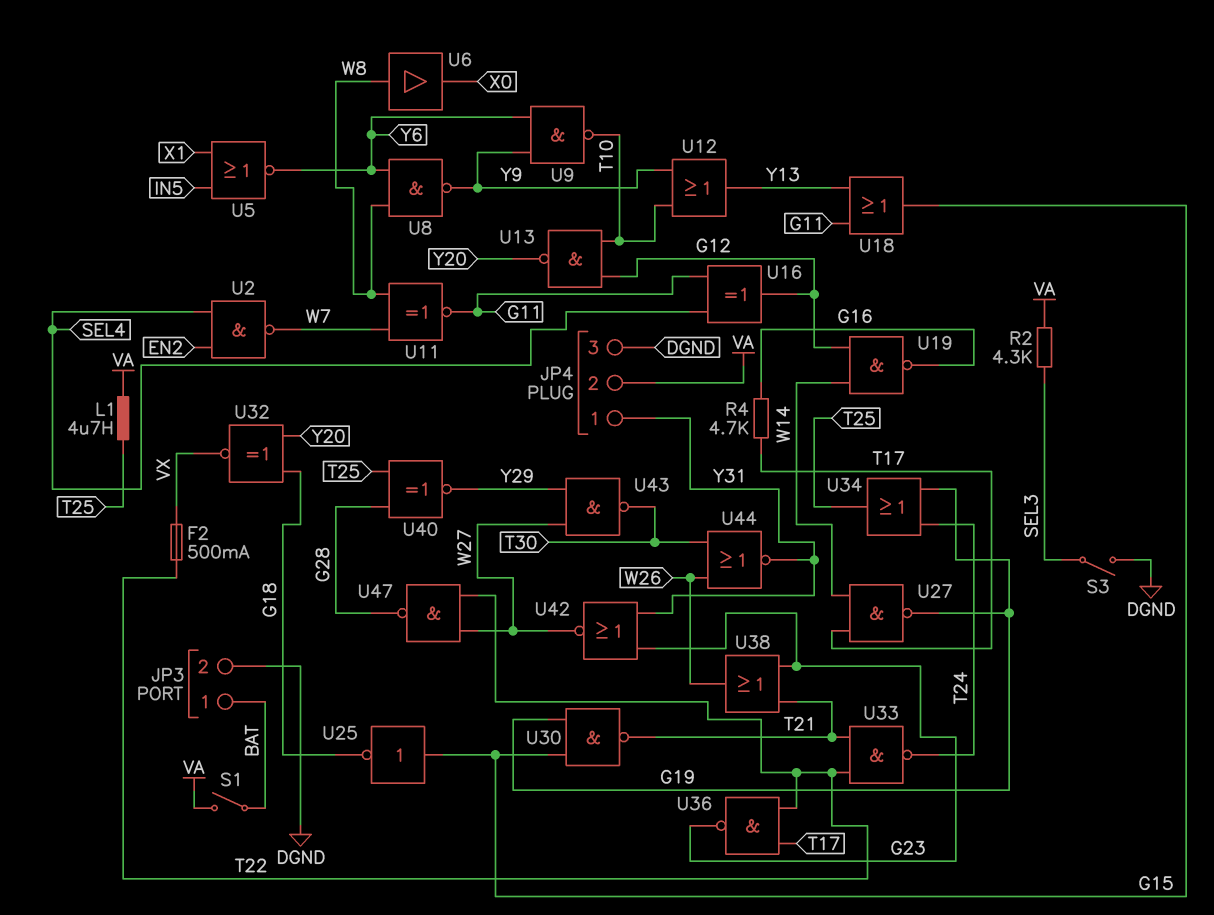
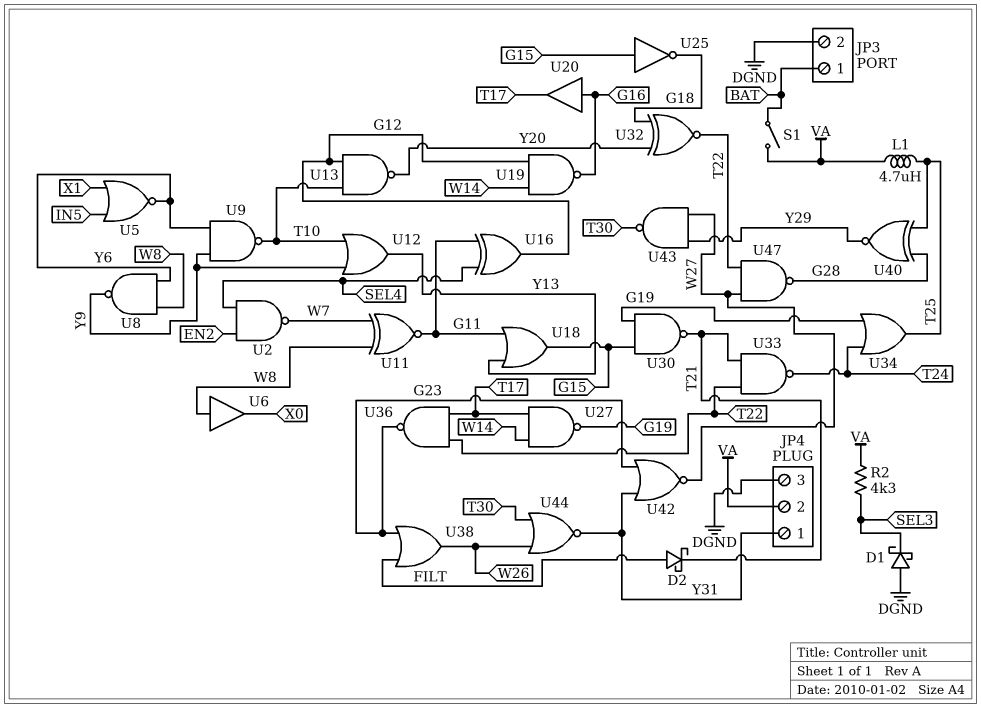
D1: none -> schottky (A DGND, K SEL3)
D2: none -> schottky (A FILT, K T21)
F2: 500mA (T22, VX) -> none
R4: 4.7k (G16, T17) -> none
S3: switch (DGND, SEL3) -> none
U20: none -> buffer (in G16, out T17)
U32: XNOR (in G18, in Y20, out VX) -> XNOR (in G18, in Y20, out T22)
U38: OR (in G23, in T21, out W26) -> OR (in FILT, in G23, out W26)

